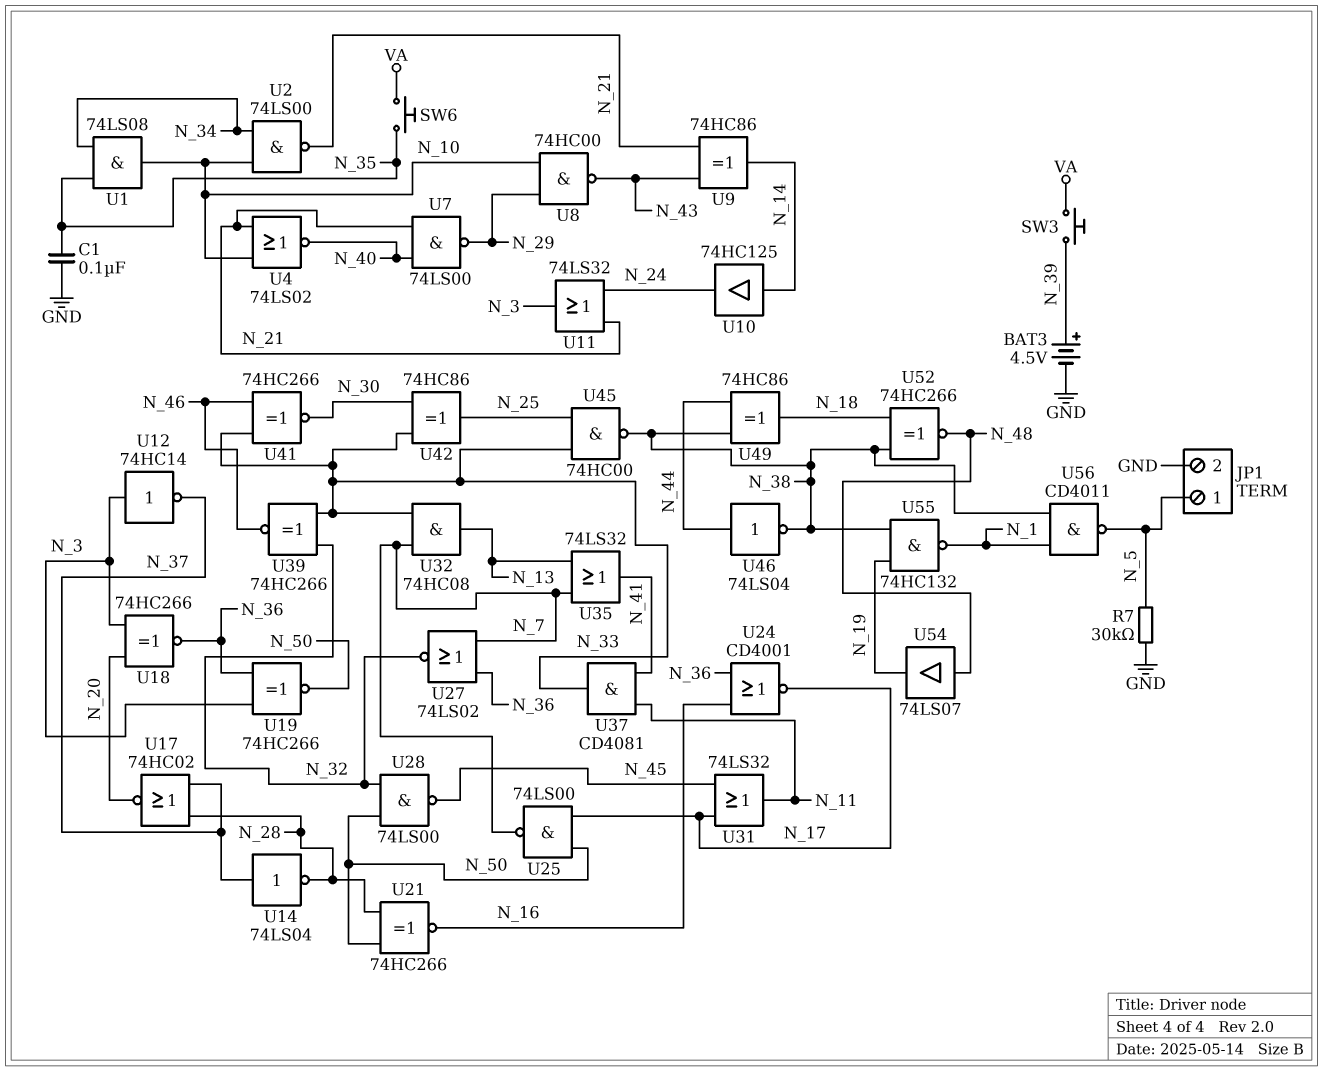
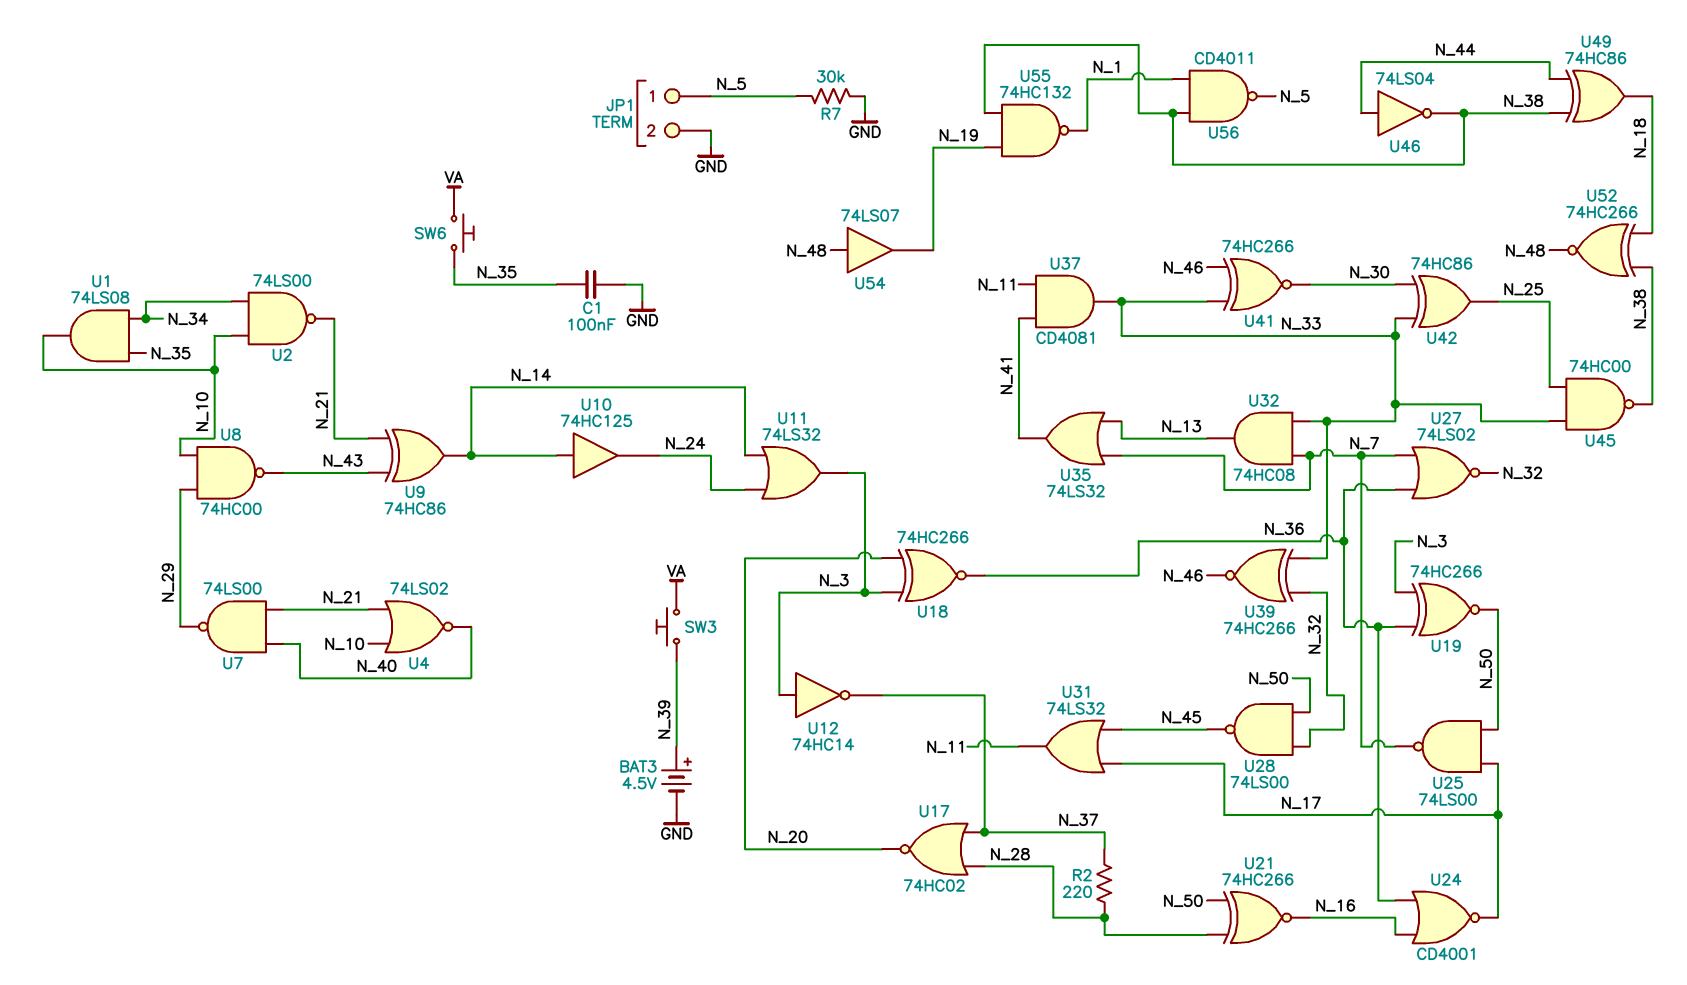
R2: none -> 220 (N_28, N_37)
U11: OR 74LS32 (in N_21, in N_24, out N_3) -> OR 74LS32 (in N_14, in N_24, out N_3)
U14: NOT 74LS04 (in N_37, out N_28) -> none

